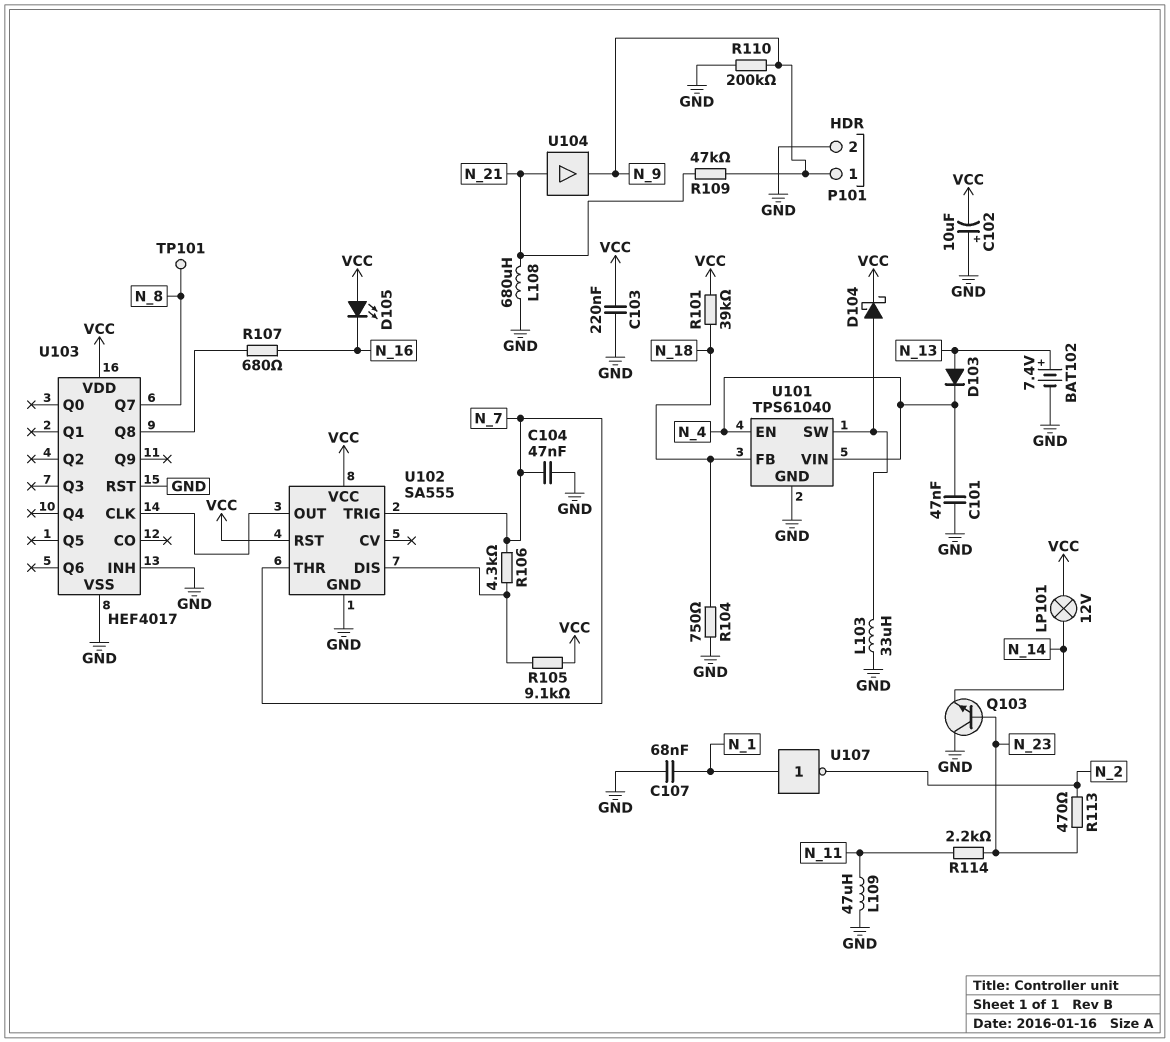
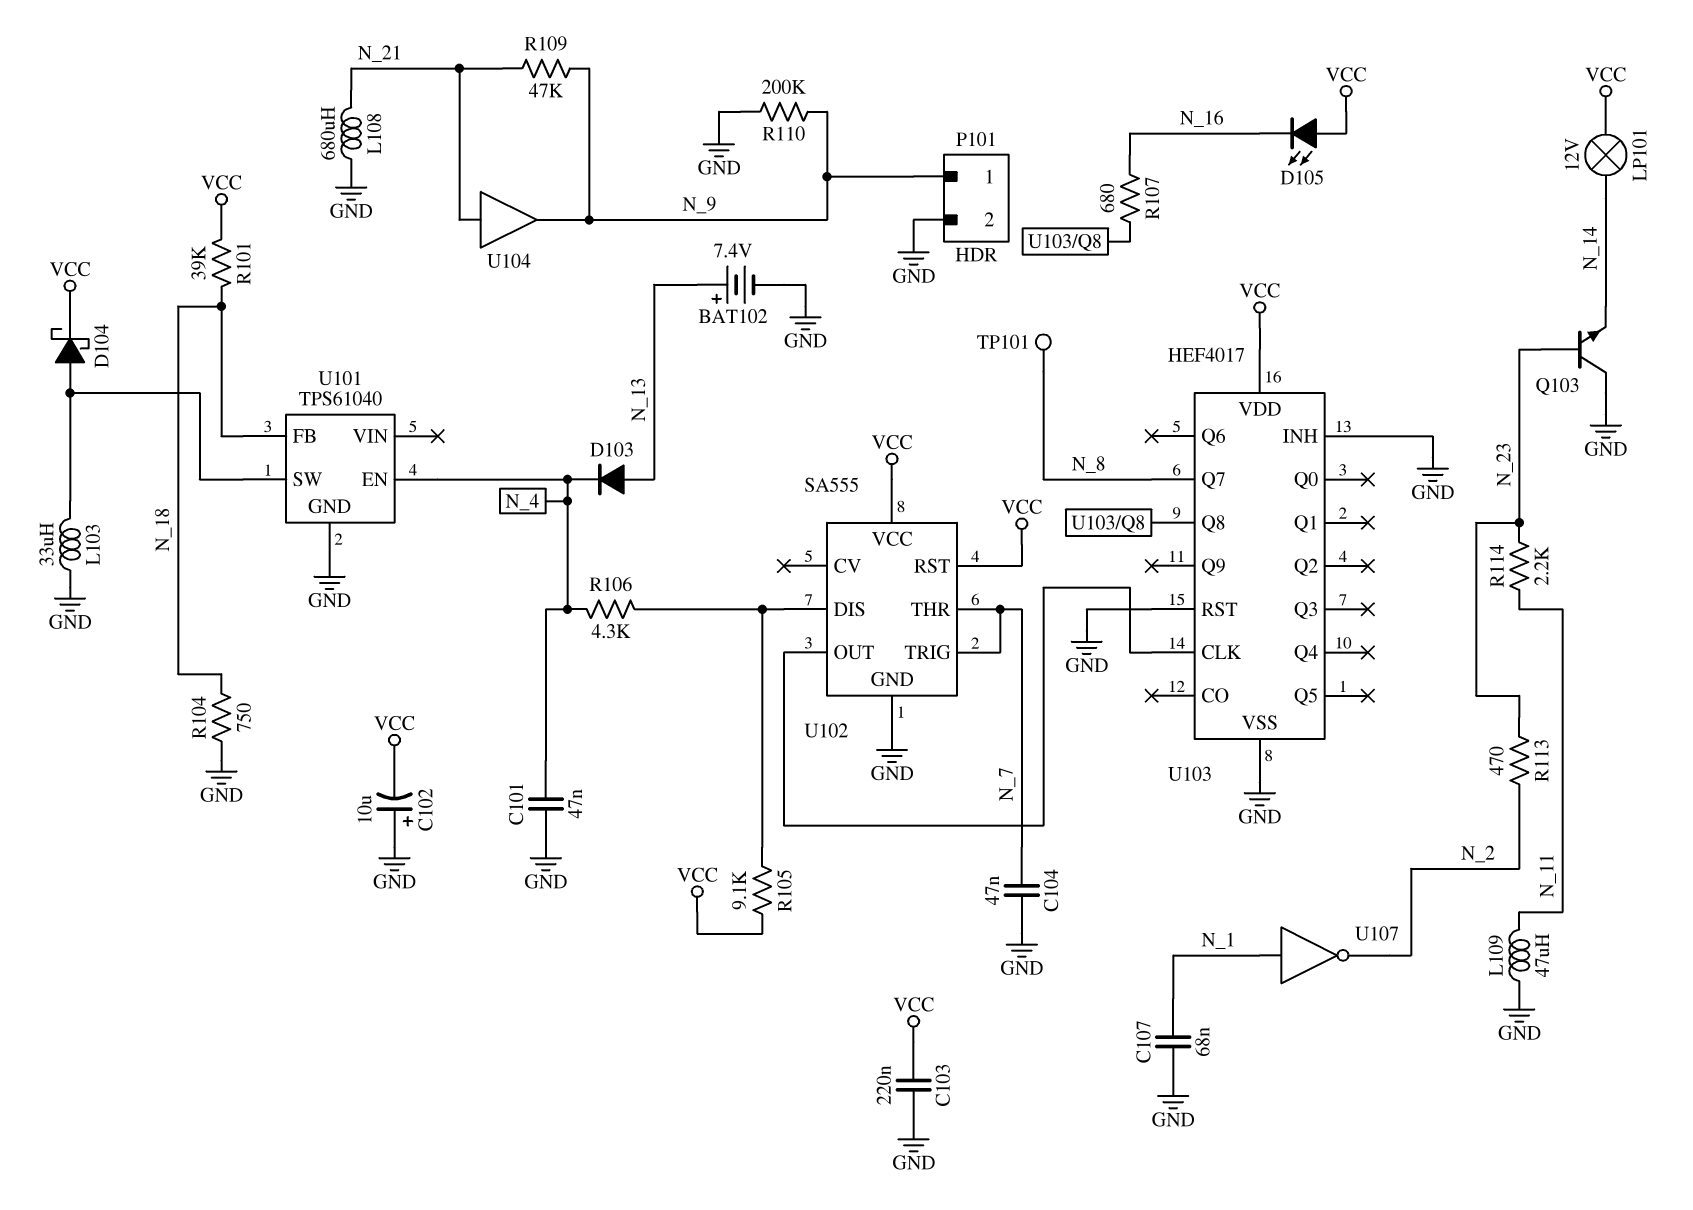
R106: 4.3k (N_7, U102/DIS) -> 4.3k (N_4, U102/DIS)
U101 pin VIN: N_4 -> none

